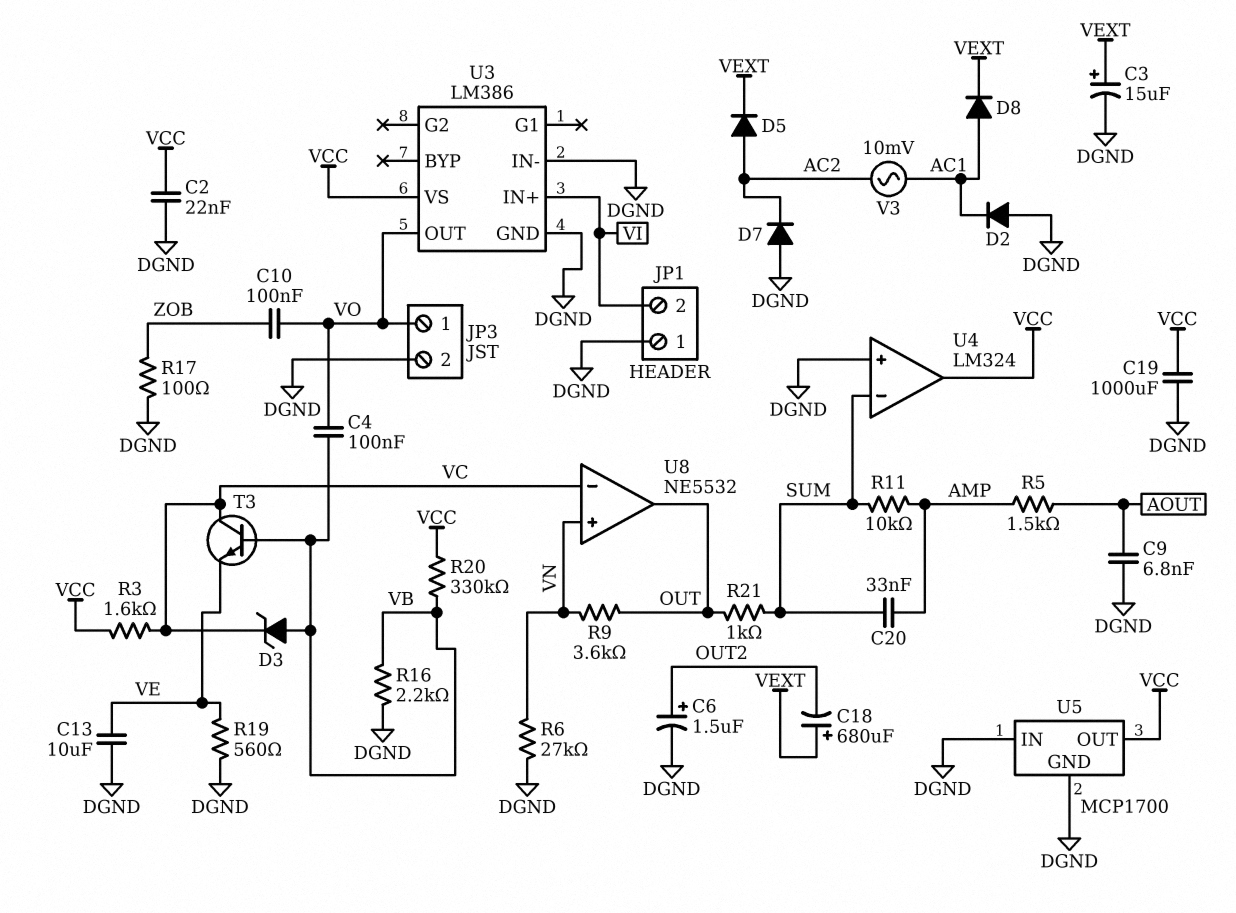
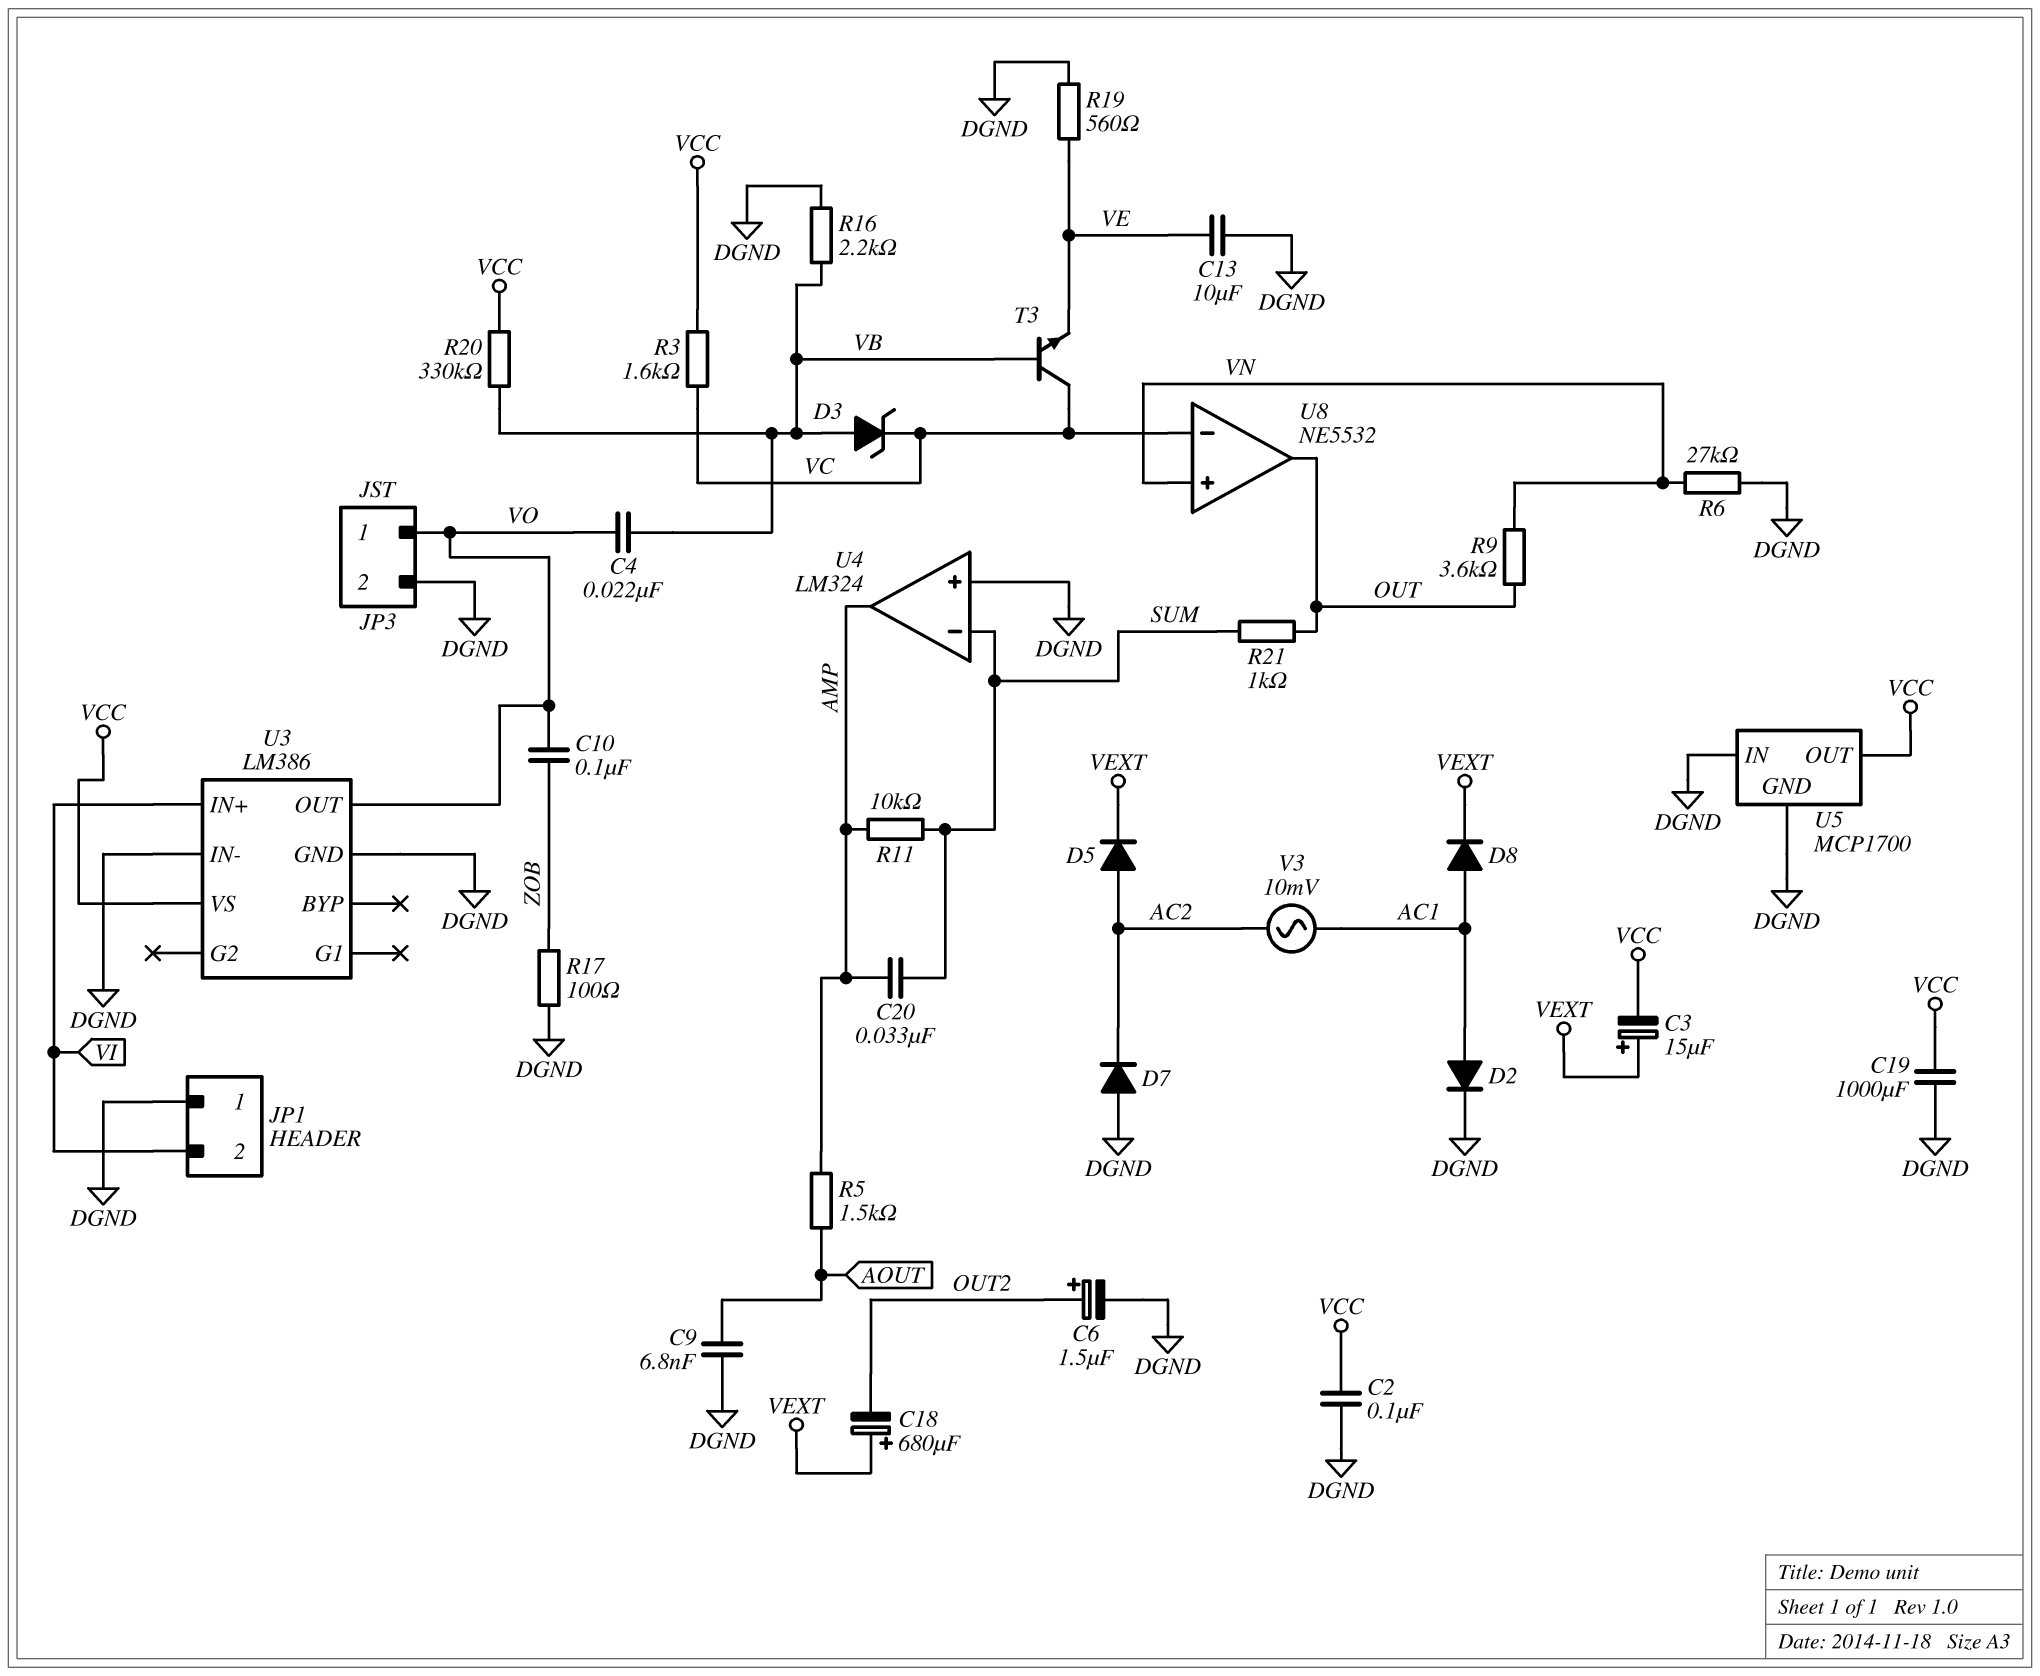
C2: 22nF (DGND, VCC) -> 100nF (DGND, VCC)
C3: 15uF (plus VEXT, minus DGND) -> 15uF (plus VEXT, minus VCC)
C4: 100nF (VB, VO) -> 22nF (VB, VO)
D2: diode (A DGND, K AC1) -> diode (A AC1, K DGND)
U4 pin out: VCC -> AMP

